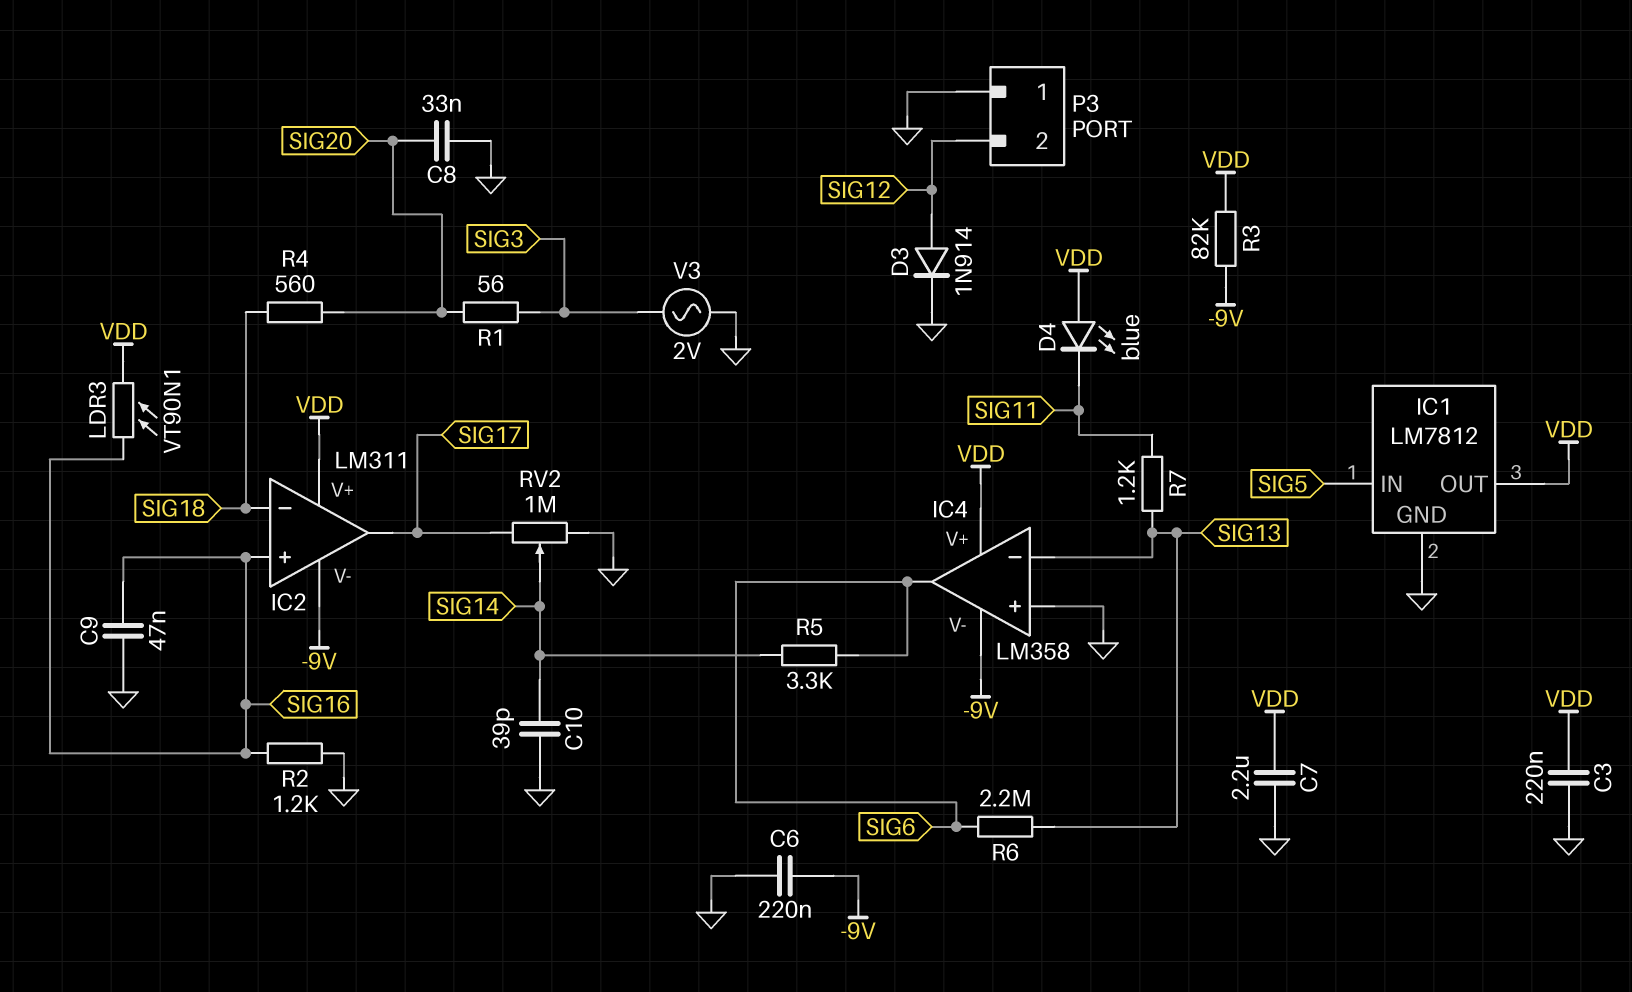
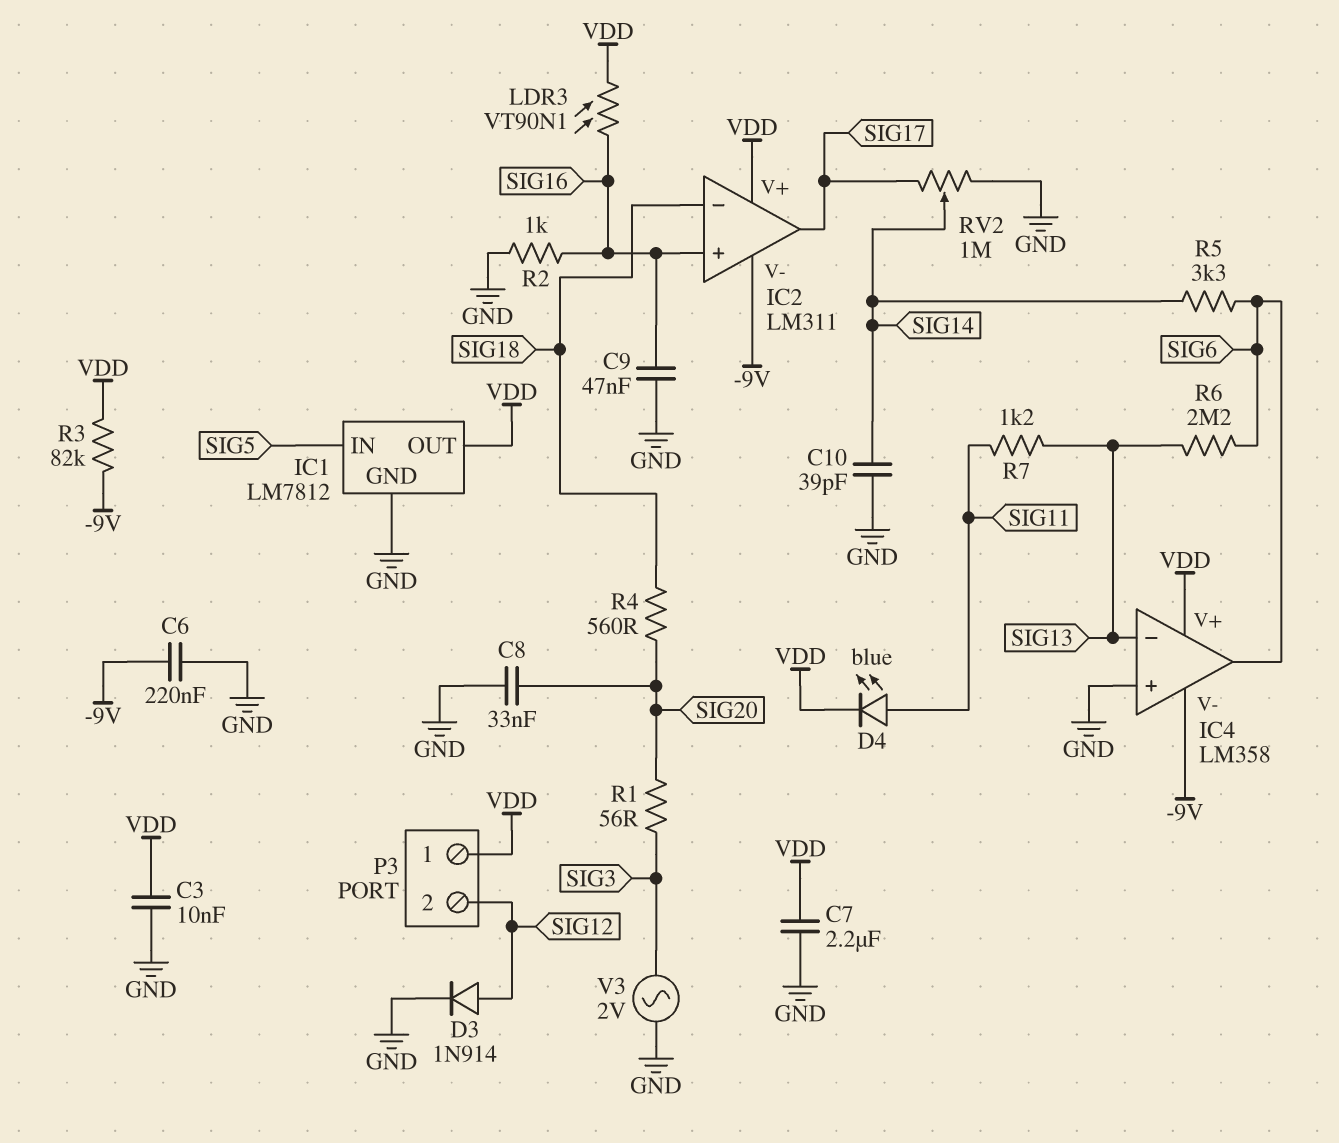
C3: 220nF (GND, VDD) -> 10nF (GND, VDD)
D4: LED blue (A VDD, K SIG11) -> LED blue (A SIG11, K VDD)
P3 pin 1: GND -> VDD
R2: 1.2k (GND, SIG16) -> 1k (GND, SIG16)

